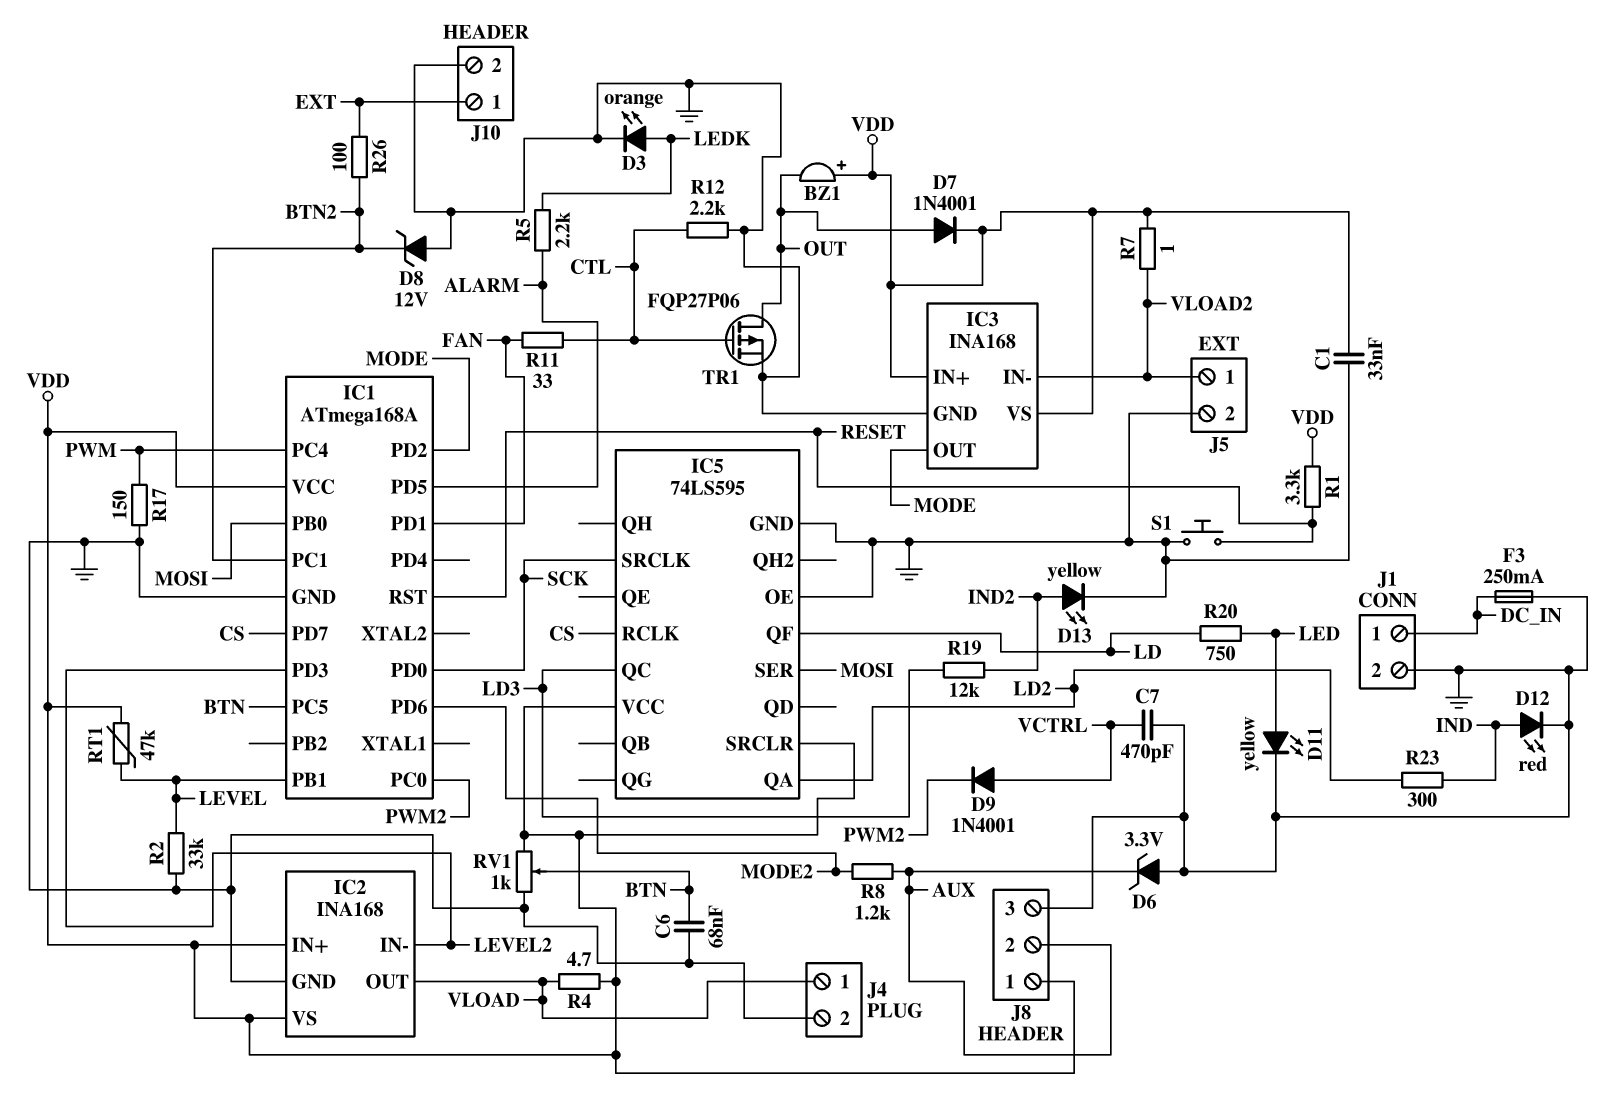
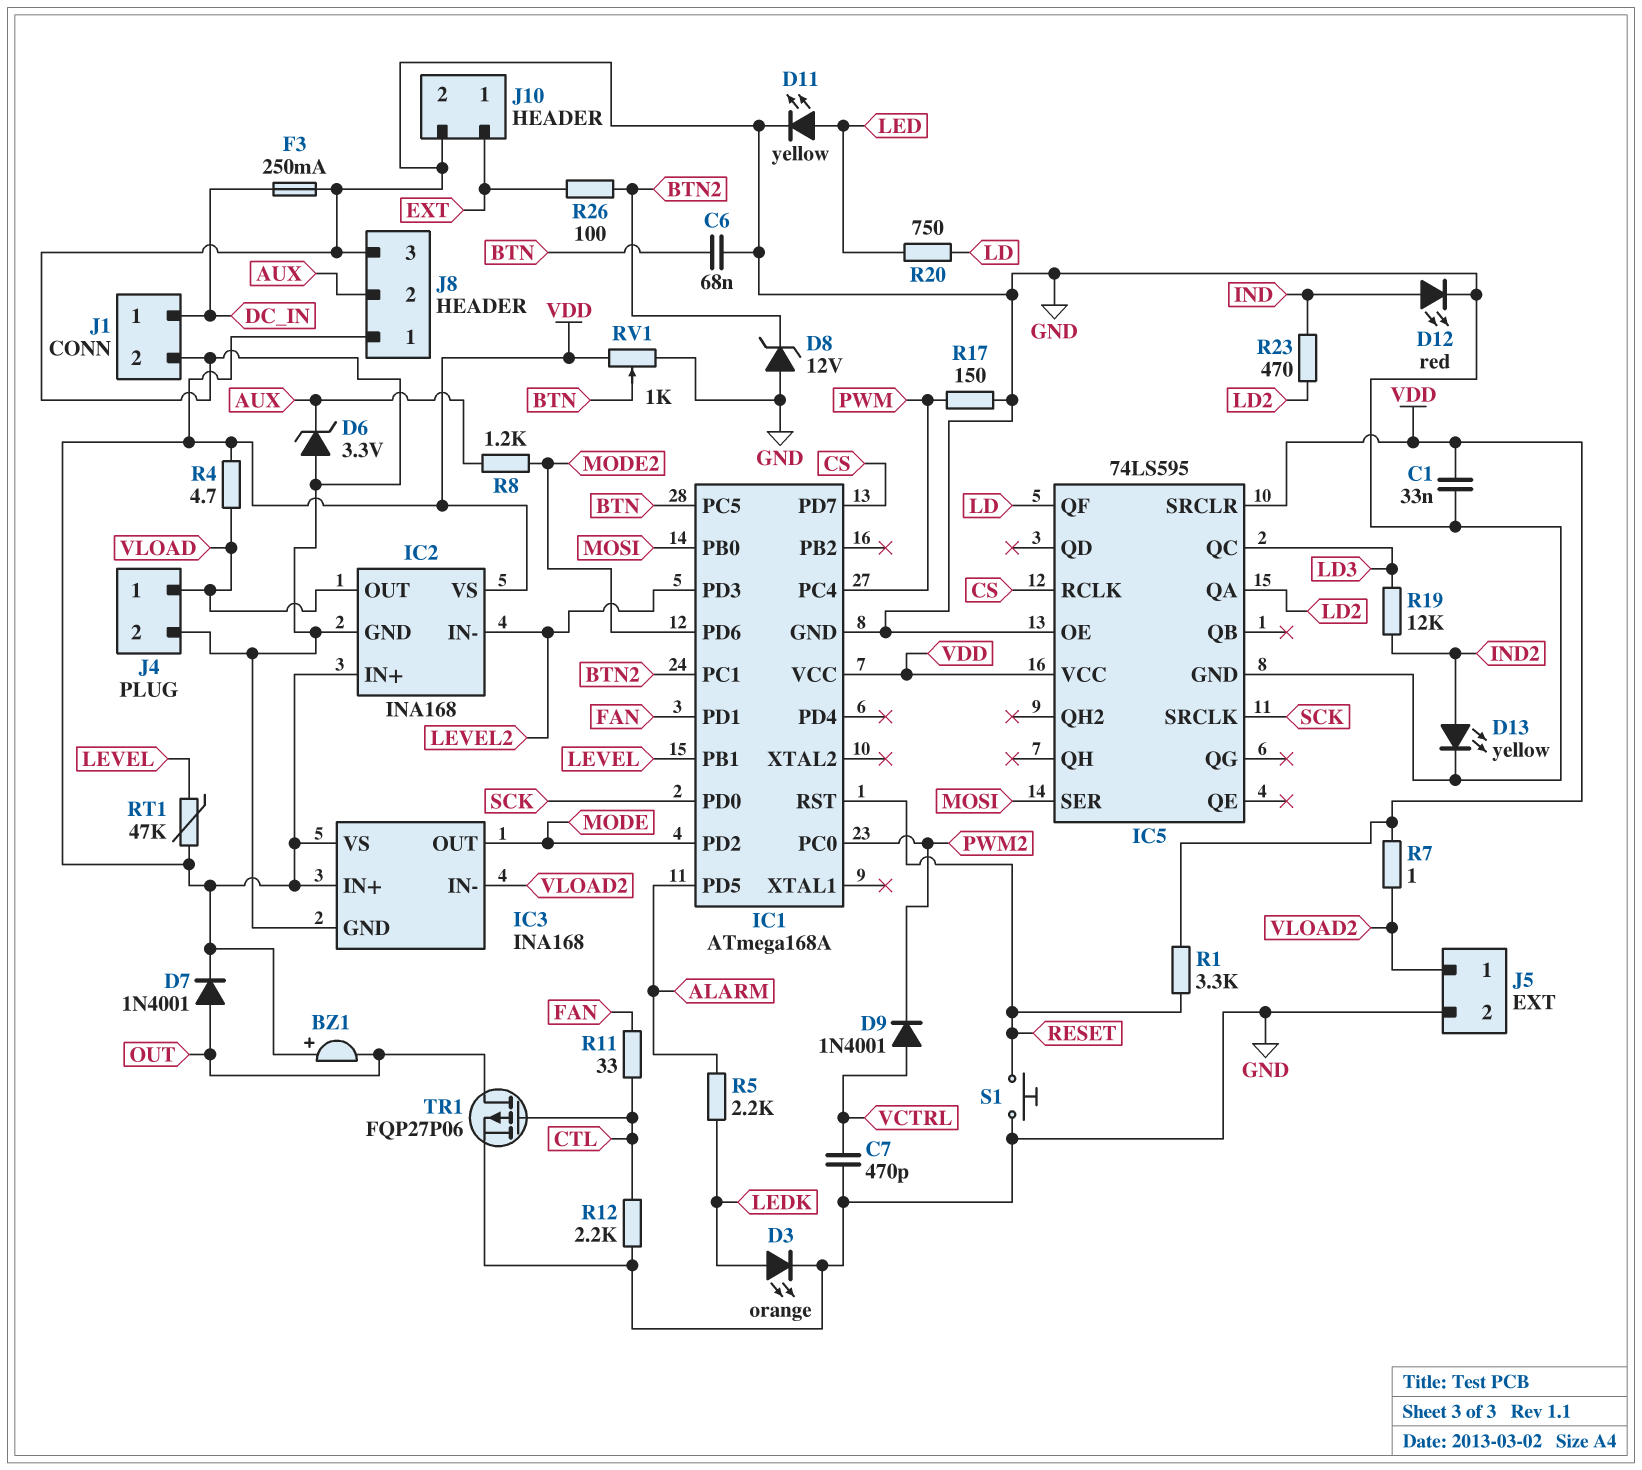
R2: 33k (GND, LEVEL) -> none
R23: 300 (IND, LD2) -> 470 (IND, LD2)

